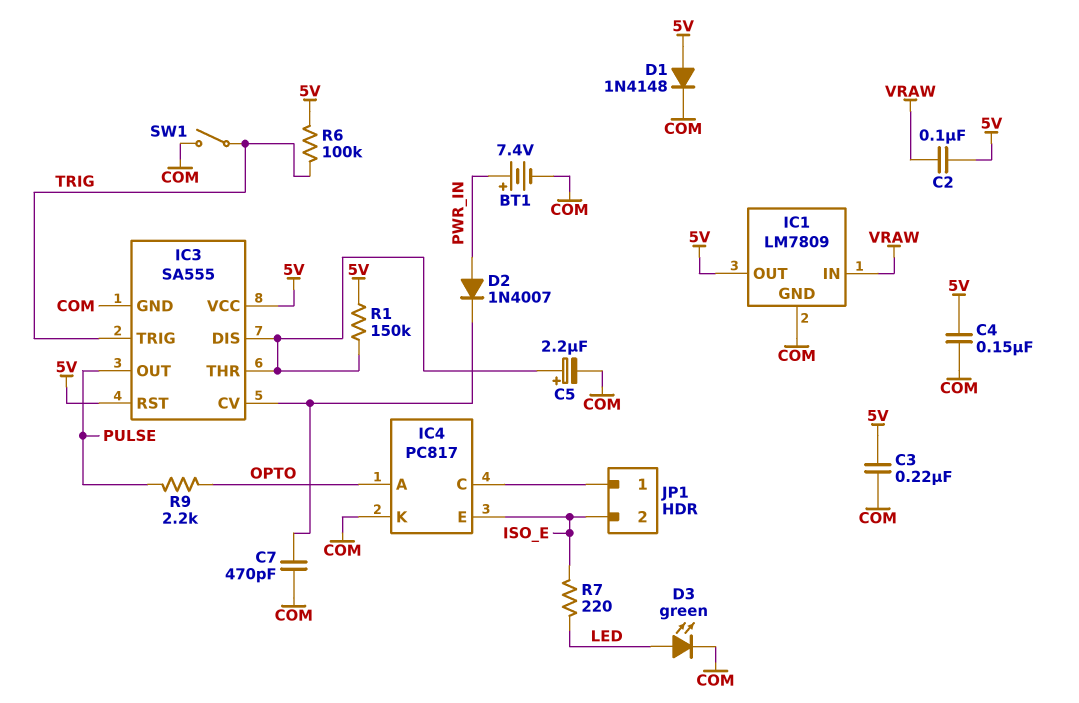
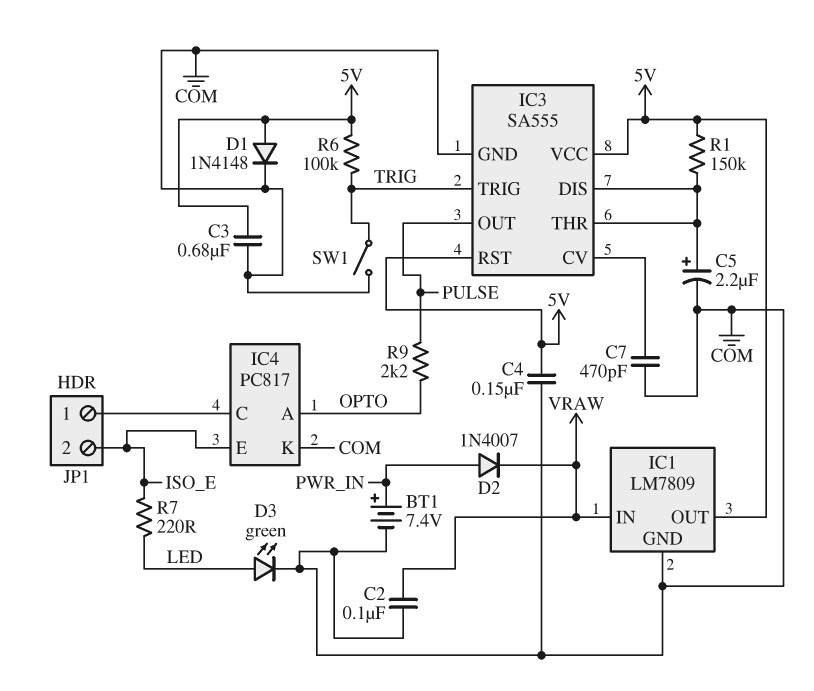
C2: 100nF (5V, VRAW) -> 100nF (COM, VRAW)
C3: 220nF (5V, COM) -> 680nF (5V, COM)
D2: diode 1N4007 (A PWR_IN, K IC3/CV) -> diode 1N4007 (A PWR_IN, K VRAW)

